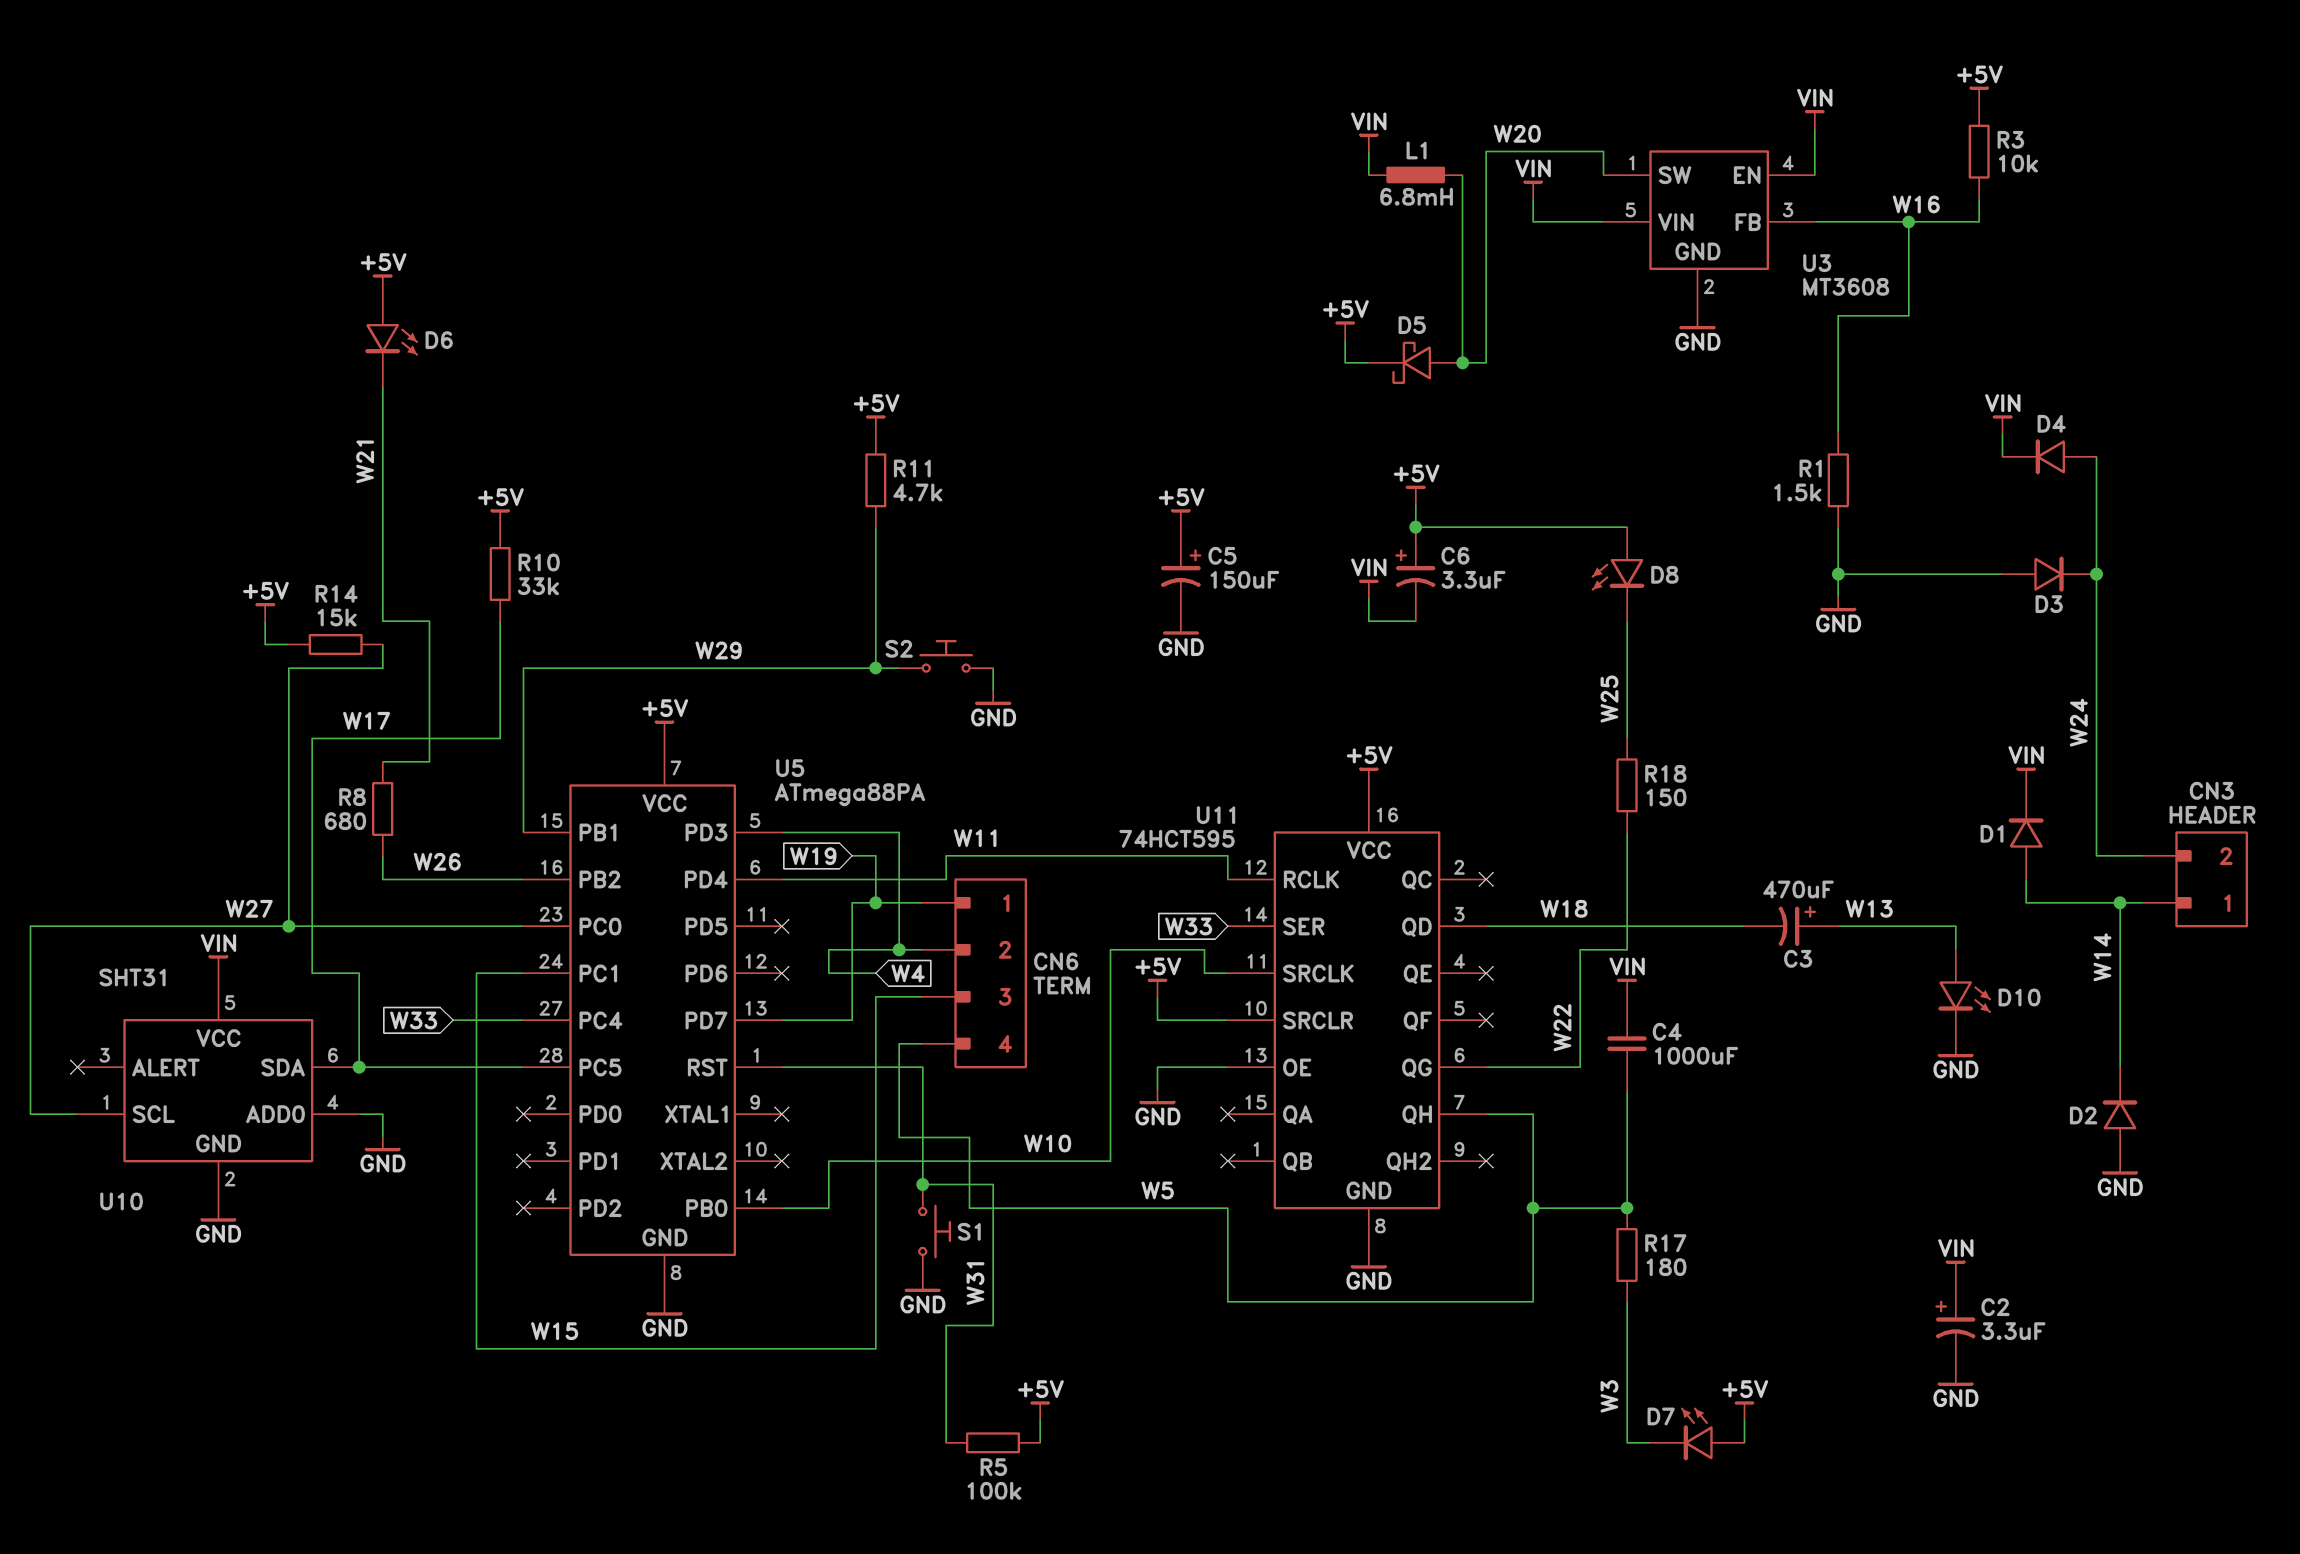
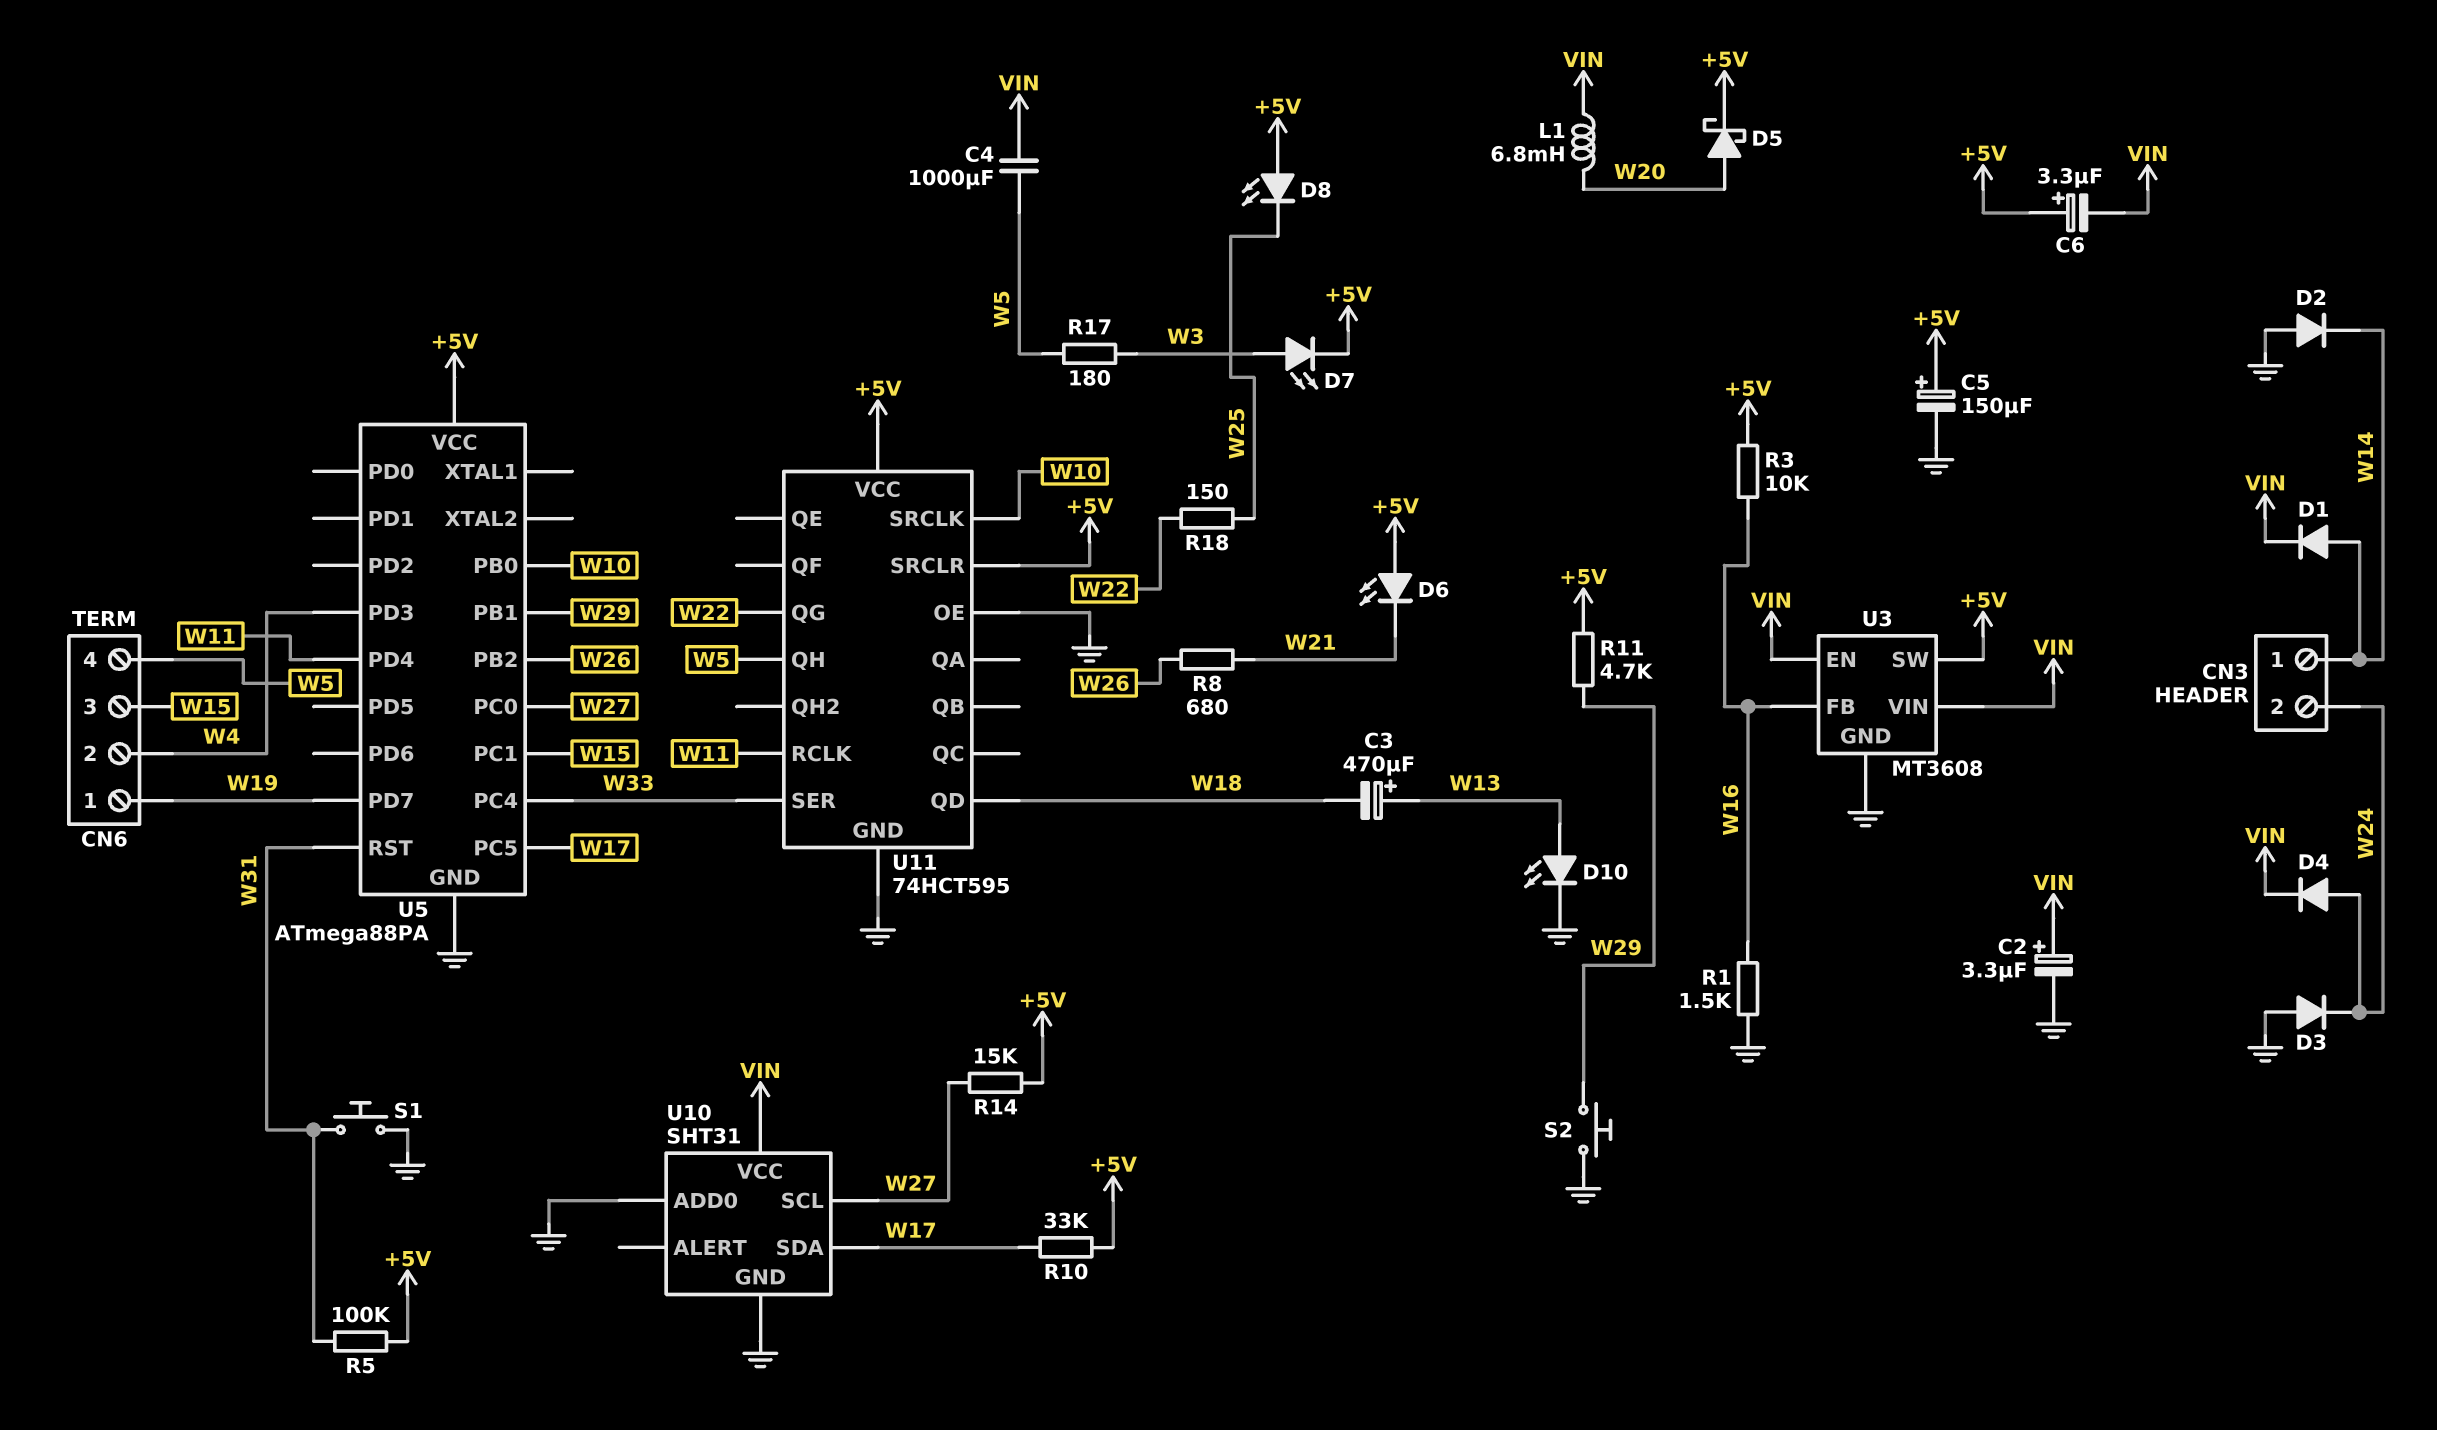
D7: LED (A +5V, K W3) -> LED (A W3, K +5V)
U3 pin SW: W20 -> +5V

